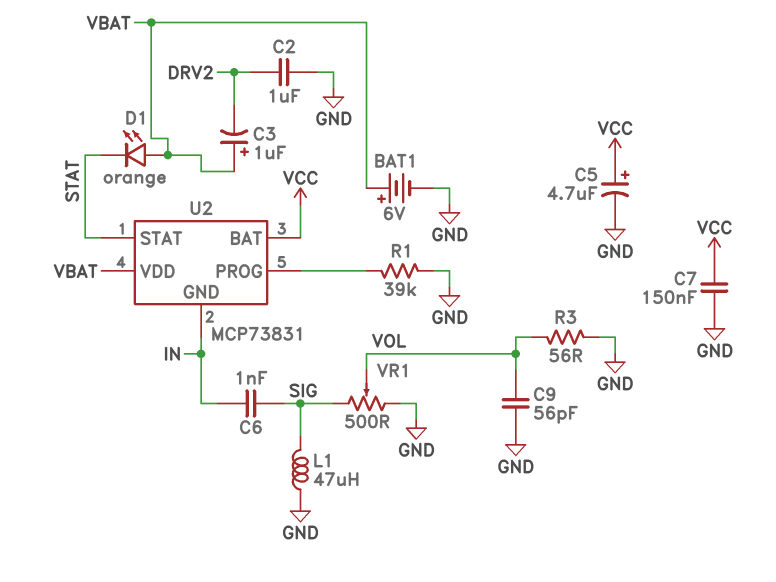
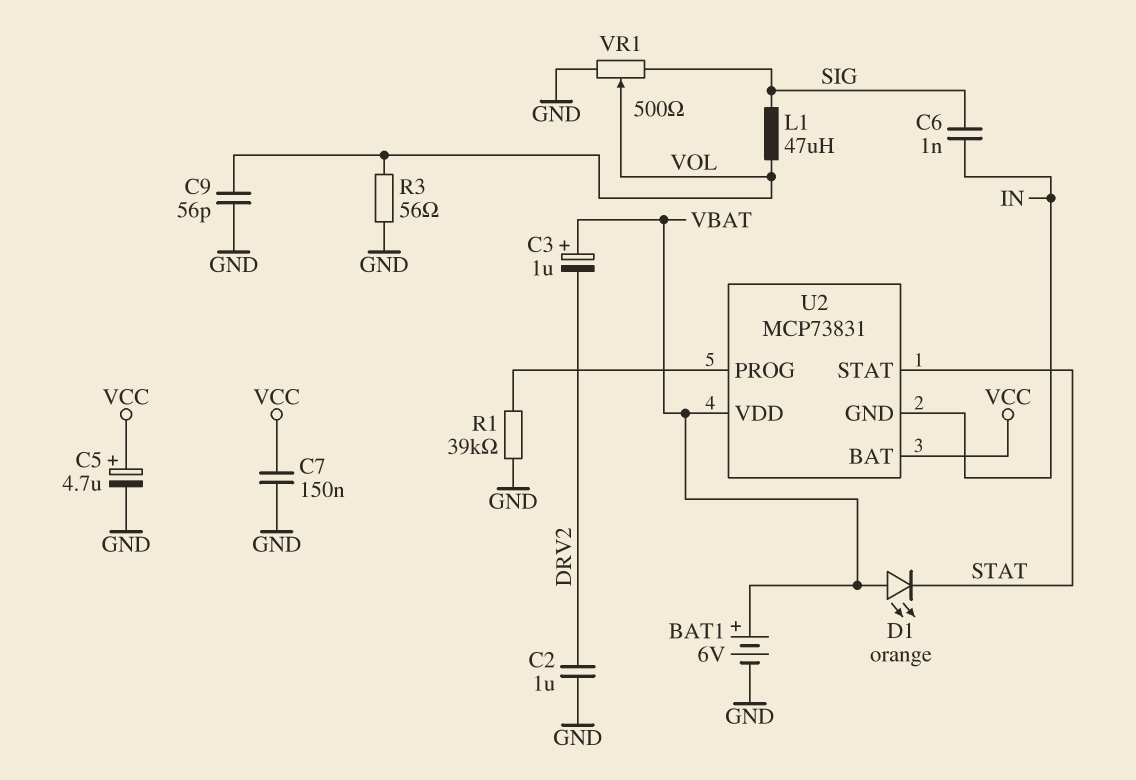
L1: 47uH (GND, SIG) -> 47uH (SIG, VOL)

